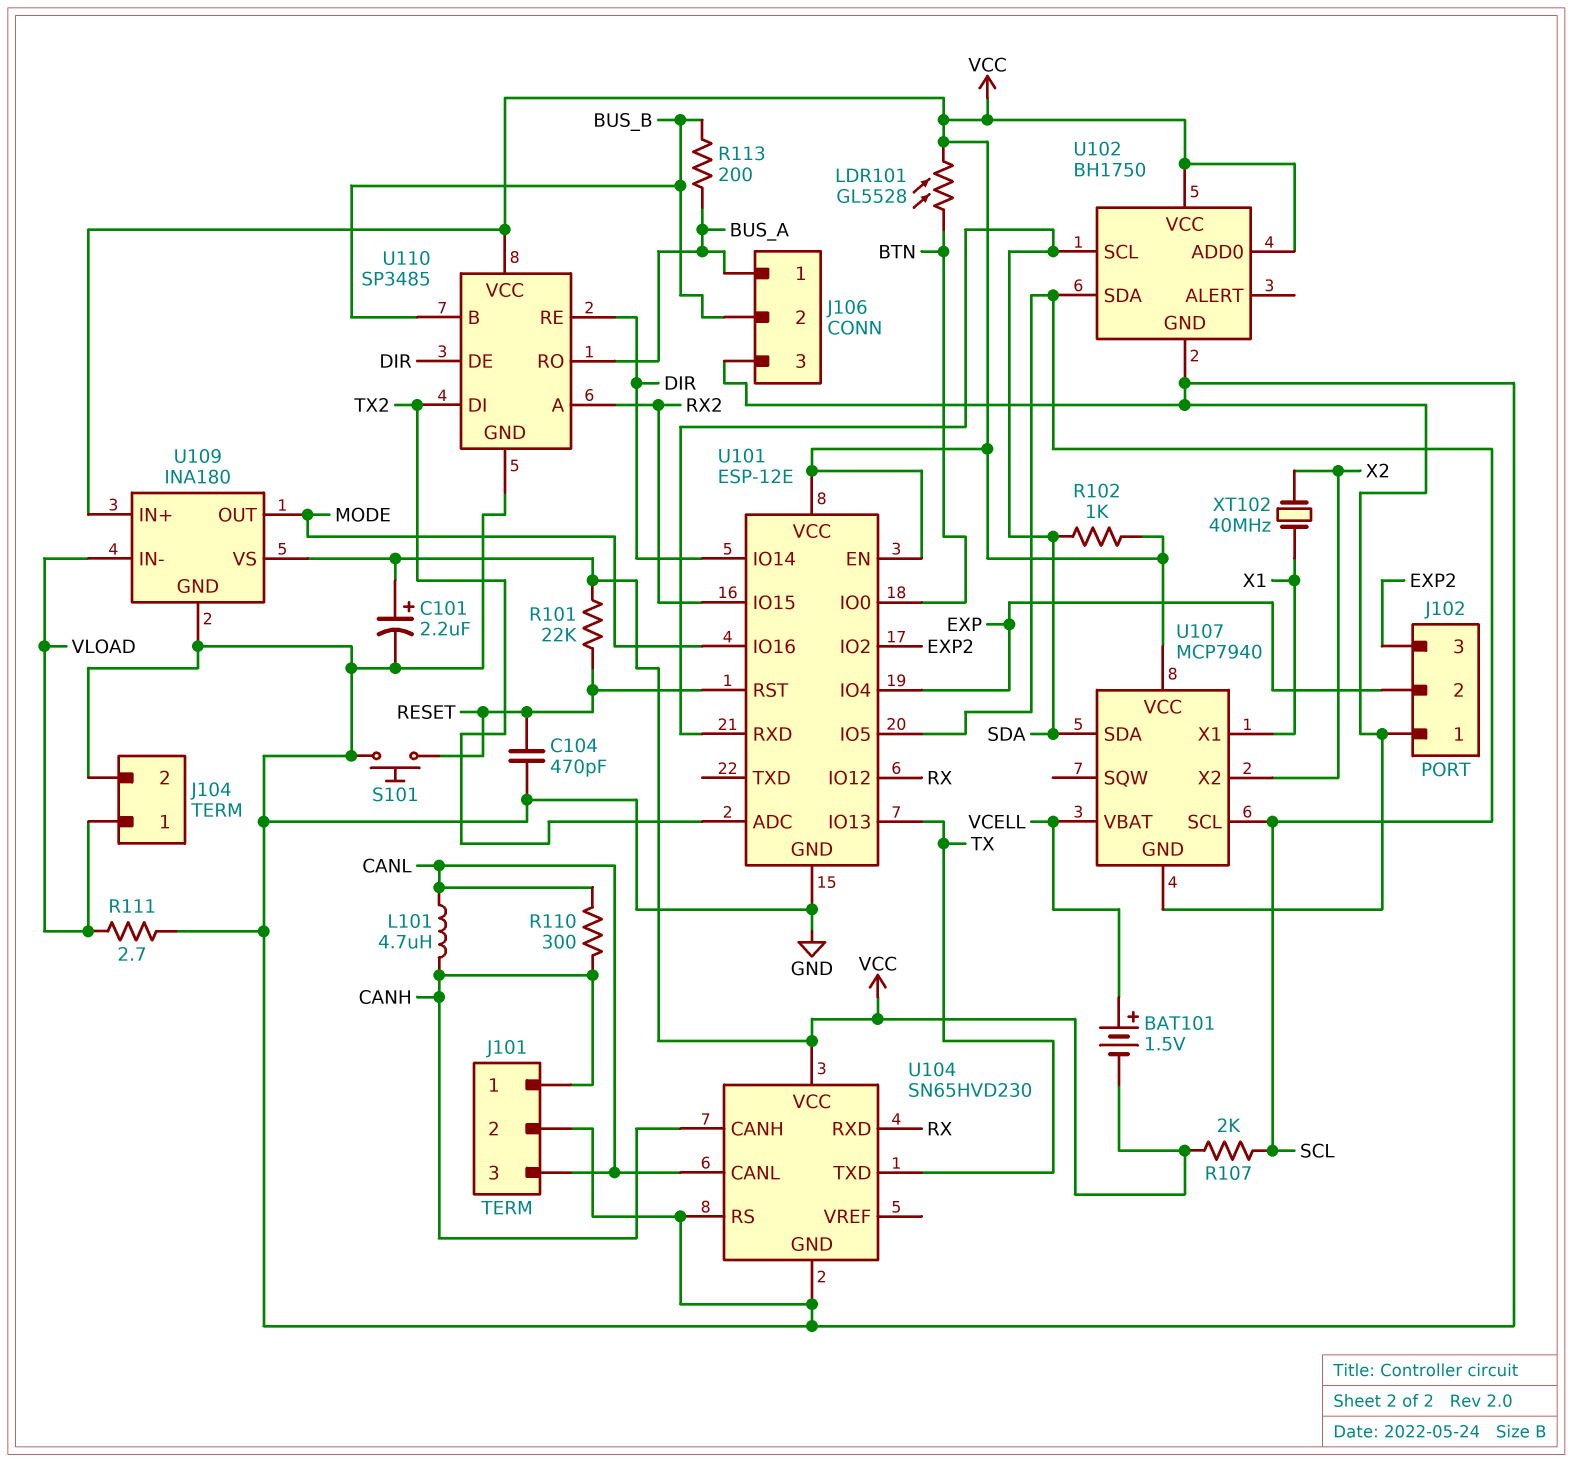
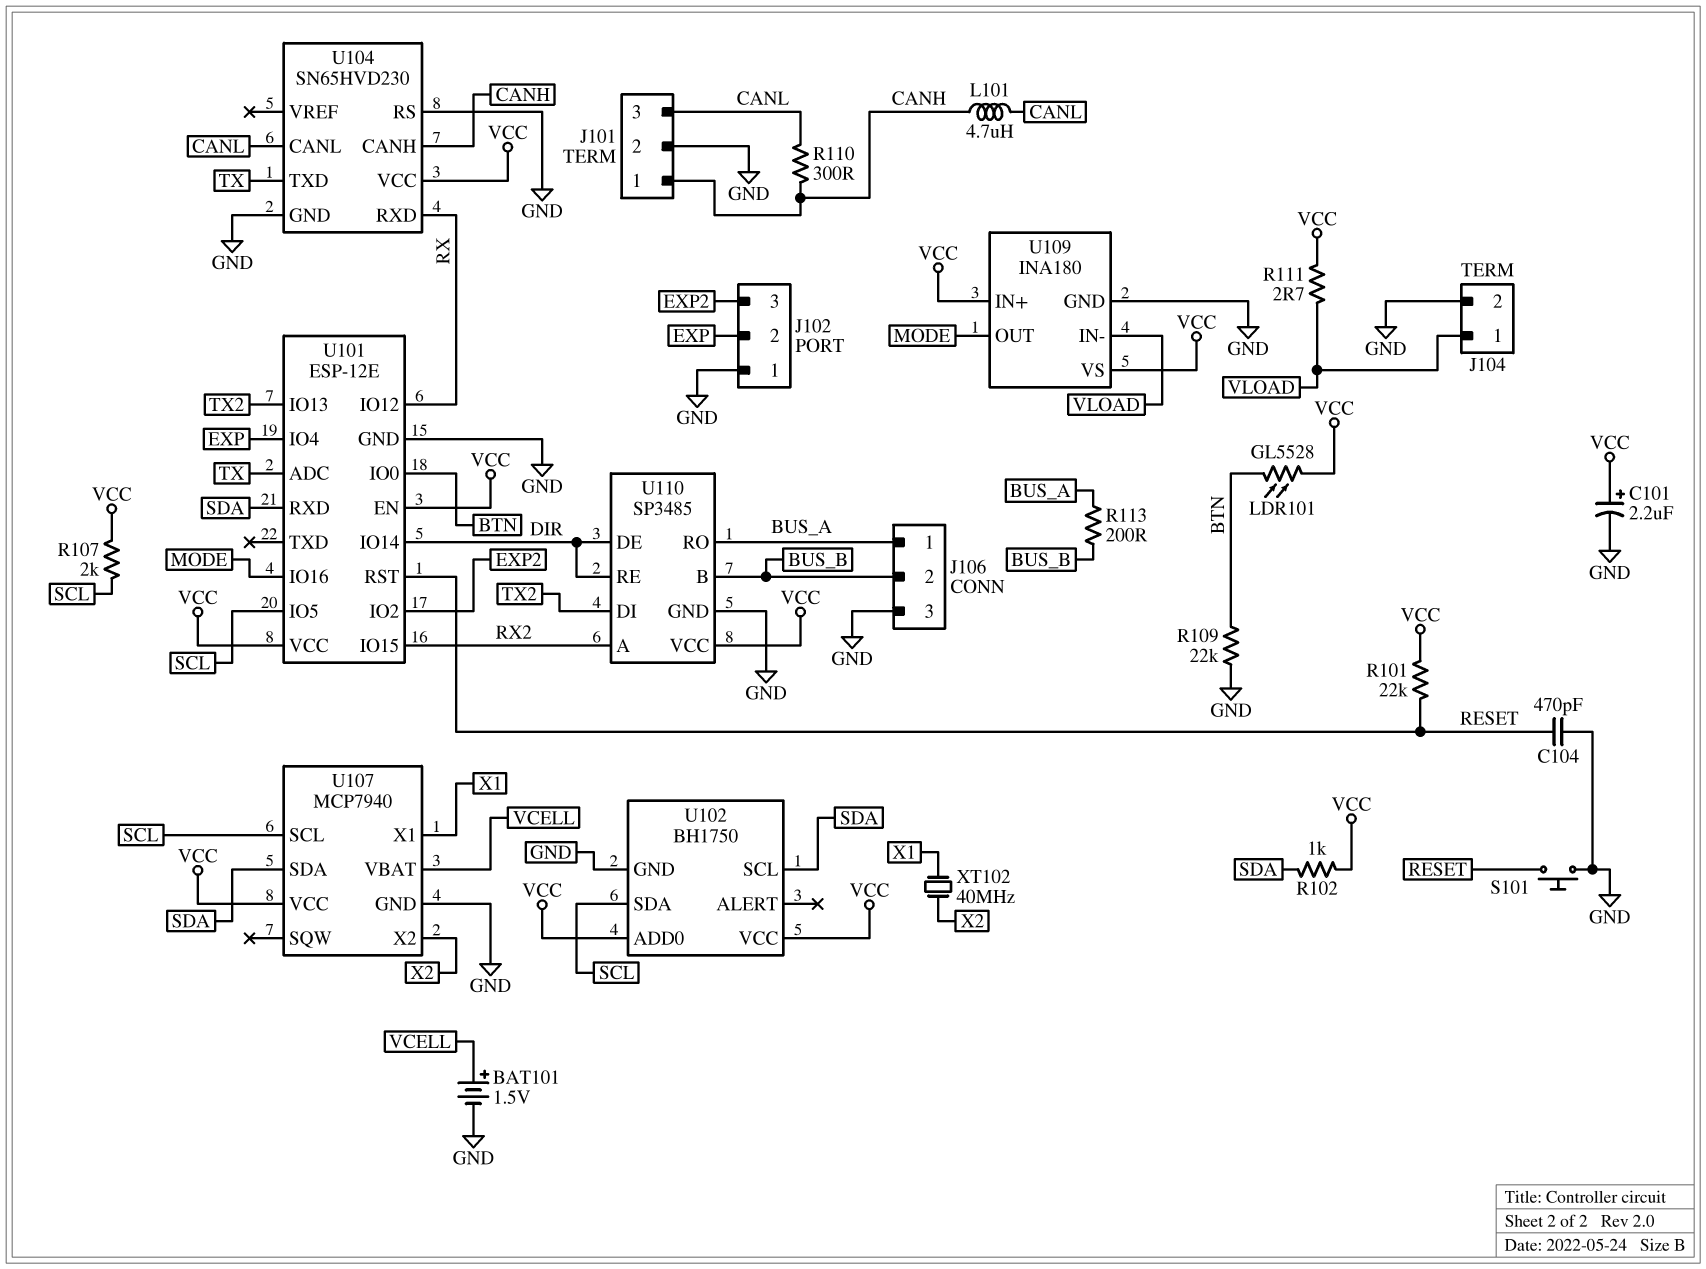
BAT101: 1.5V (plus VCELL, minus VCC) -> 1.5V (plus VCELL, minus GND)
R109: none -> 22k (BTN, GND)
R111: 2.7 (GND, VLOAD) -> 2.7 (VCC, VLOAD)
U101 pin ADC: TX2 -> TX
U101 pin IO13: TX -> TX2

